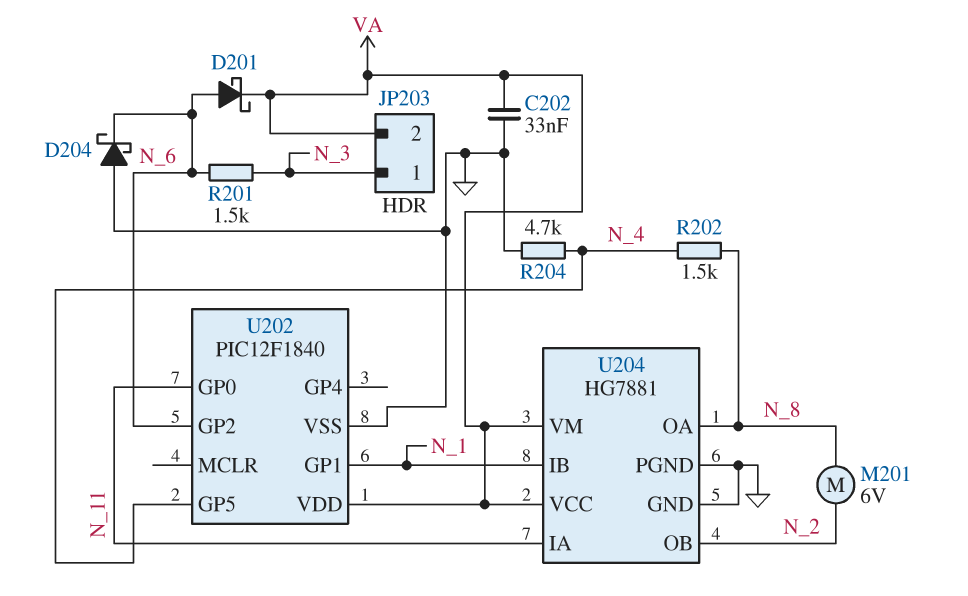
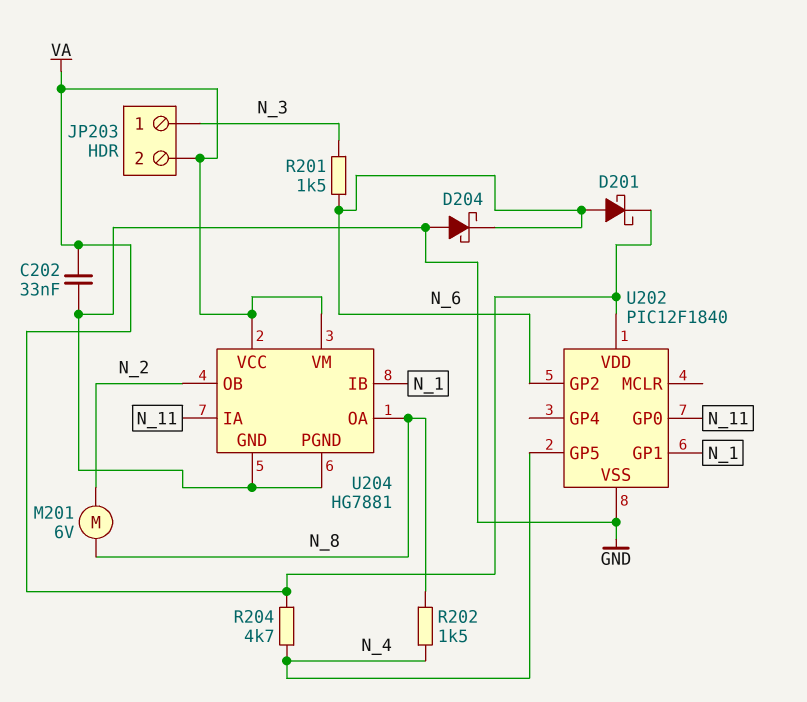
R204: 4.7k (GND, N_4) -> 4.7k (N_4, VA)

